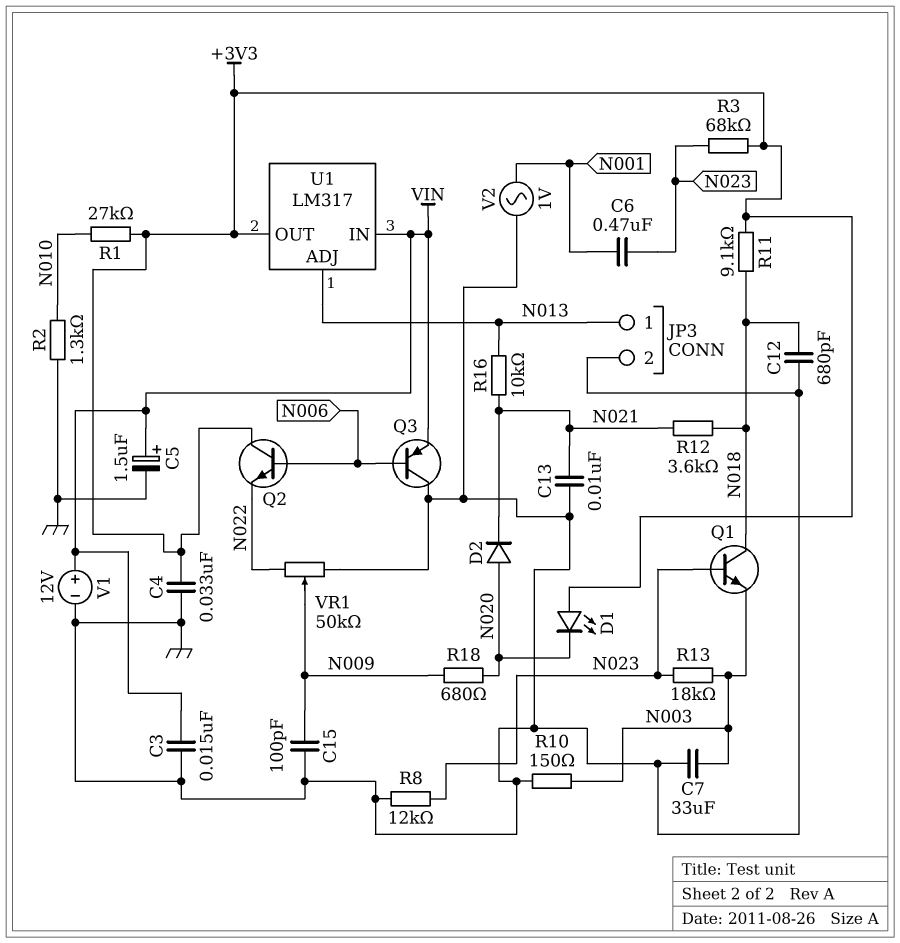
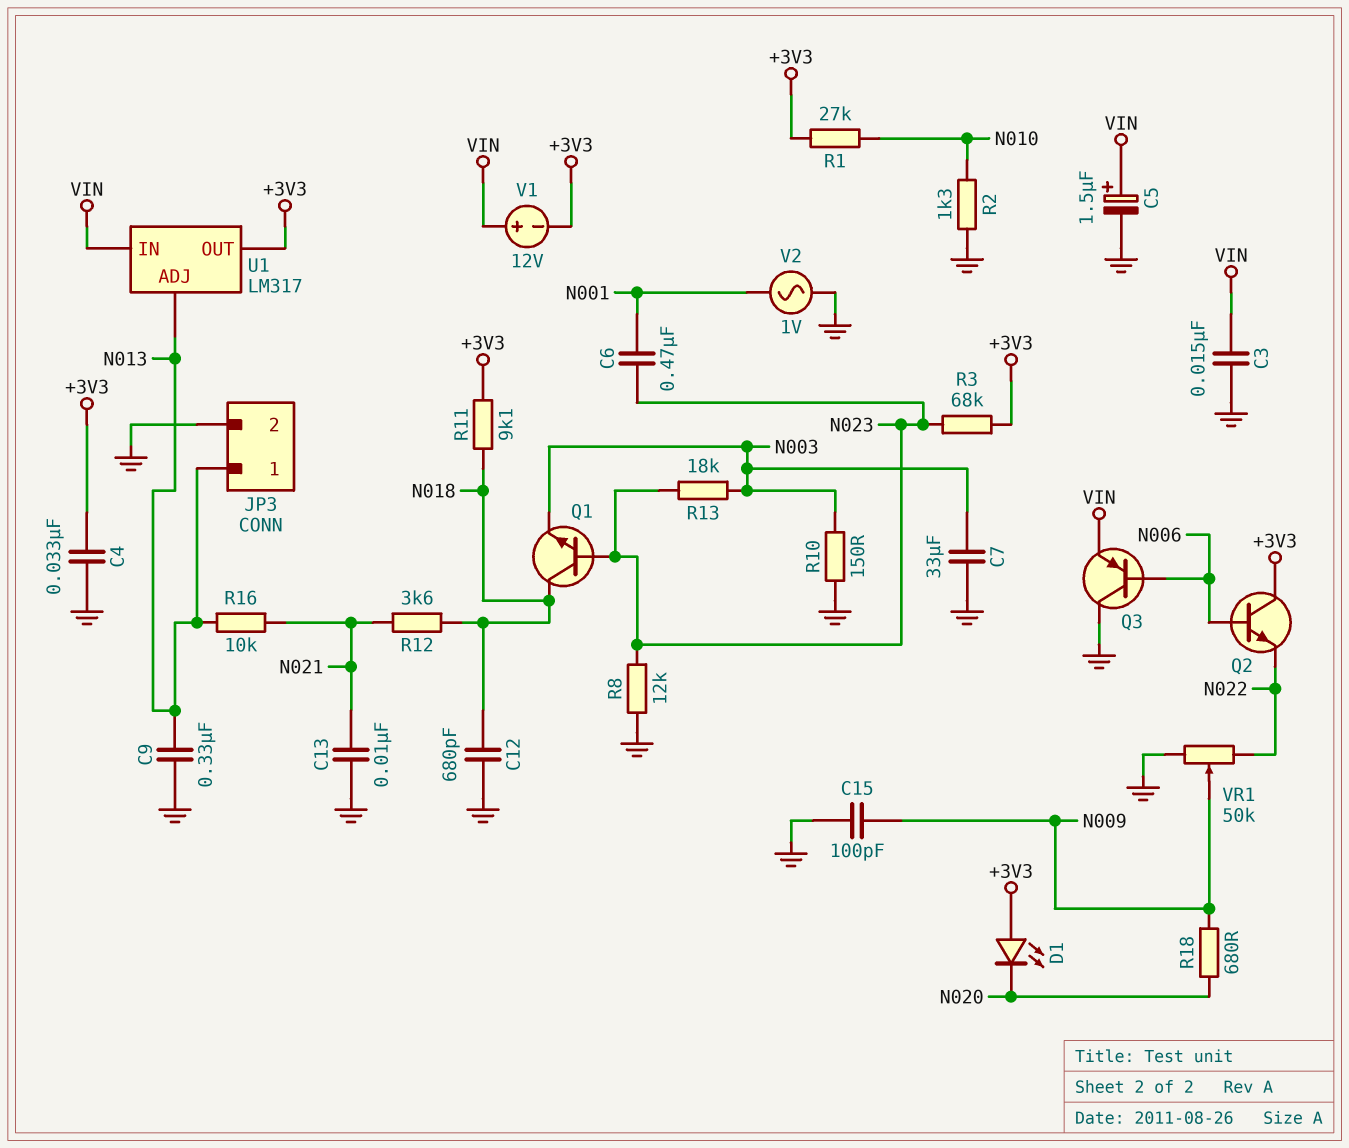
C9: none -> 330nF (GND, N013)
D2: diode (A N020, K N021) -> none
V1: 12V (plus VIN, minus GND) -> 12V (plus VIN, minus +3V3)

